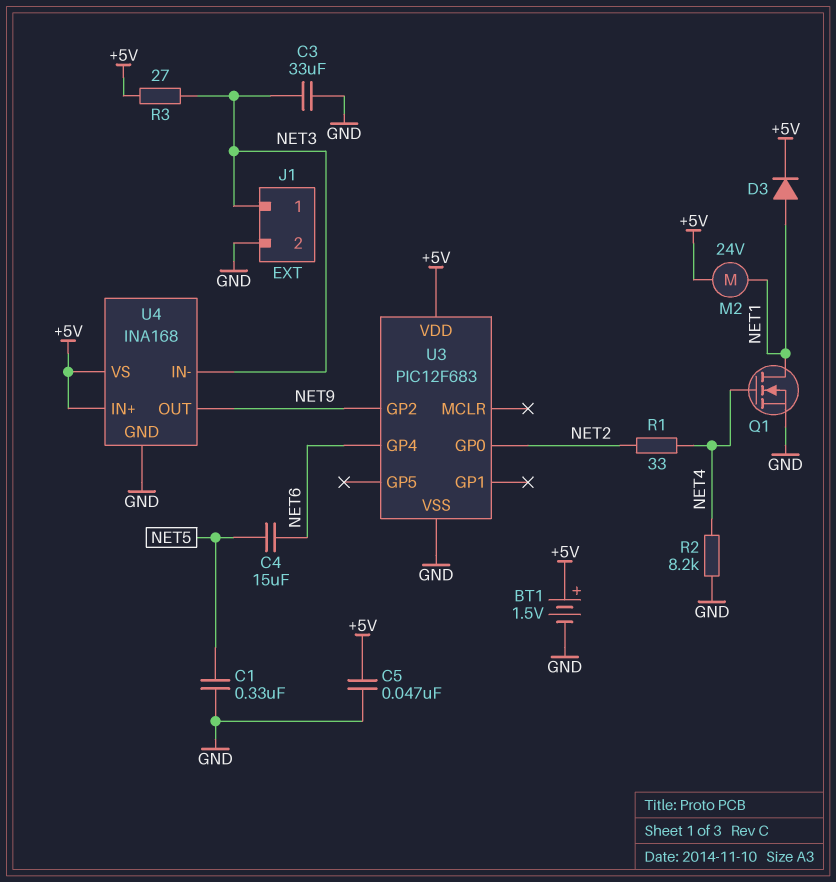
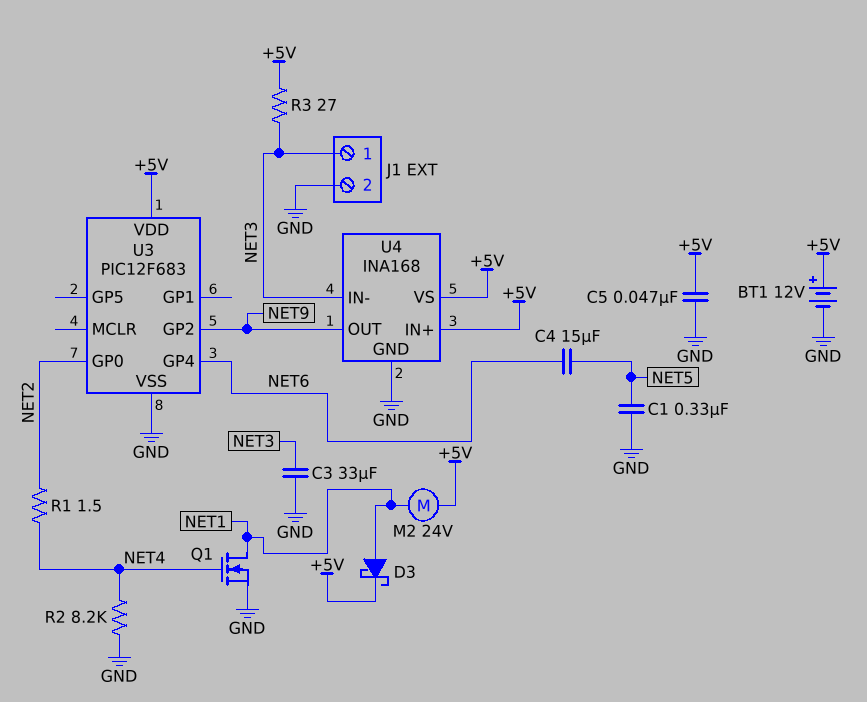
BT1: 1.5V (plus +5V, minus GND) -> 12V (plus +5V, minus GND)
D3: diode (A NET1, K +5V) -> schottky (A NET1, K +5V)
R1: 33 (NET2, NET4) -> 1.5 (NET2, NET4)

